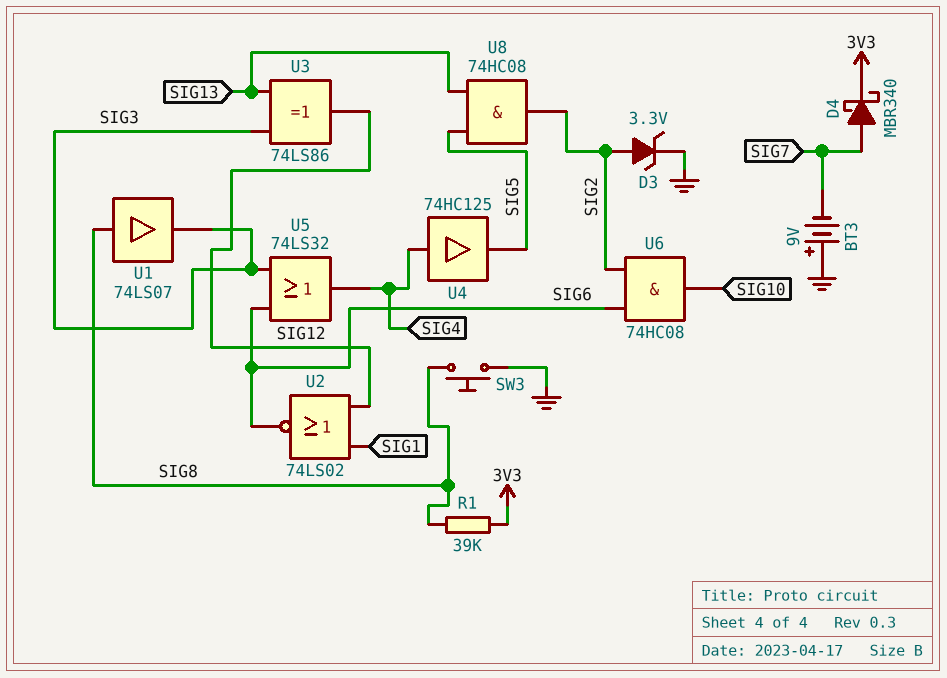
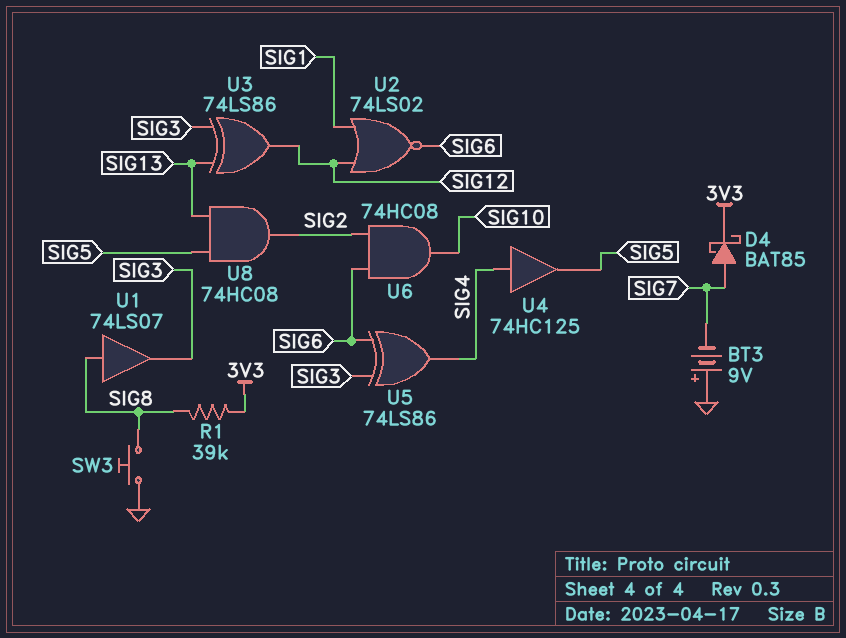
D3: zener 3.3V (A SIG2, K GND) -> none
D4: schottky MBR340 (A SIG7, K 3V3) -> schottky BAT85 (A SIG7, K 3V3)
U5: OR 74LS32 (in SIG3, in SIG6, out SIG4) -> XOR 74LS86 (in SIG3, in SIG6, out SIG4)

